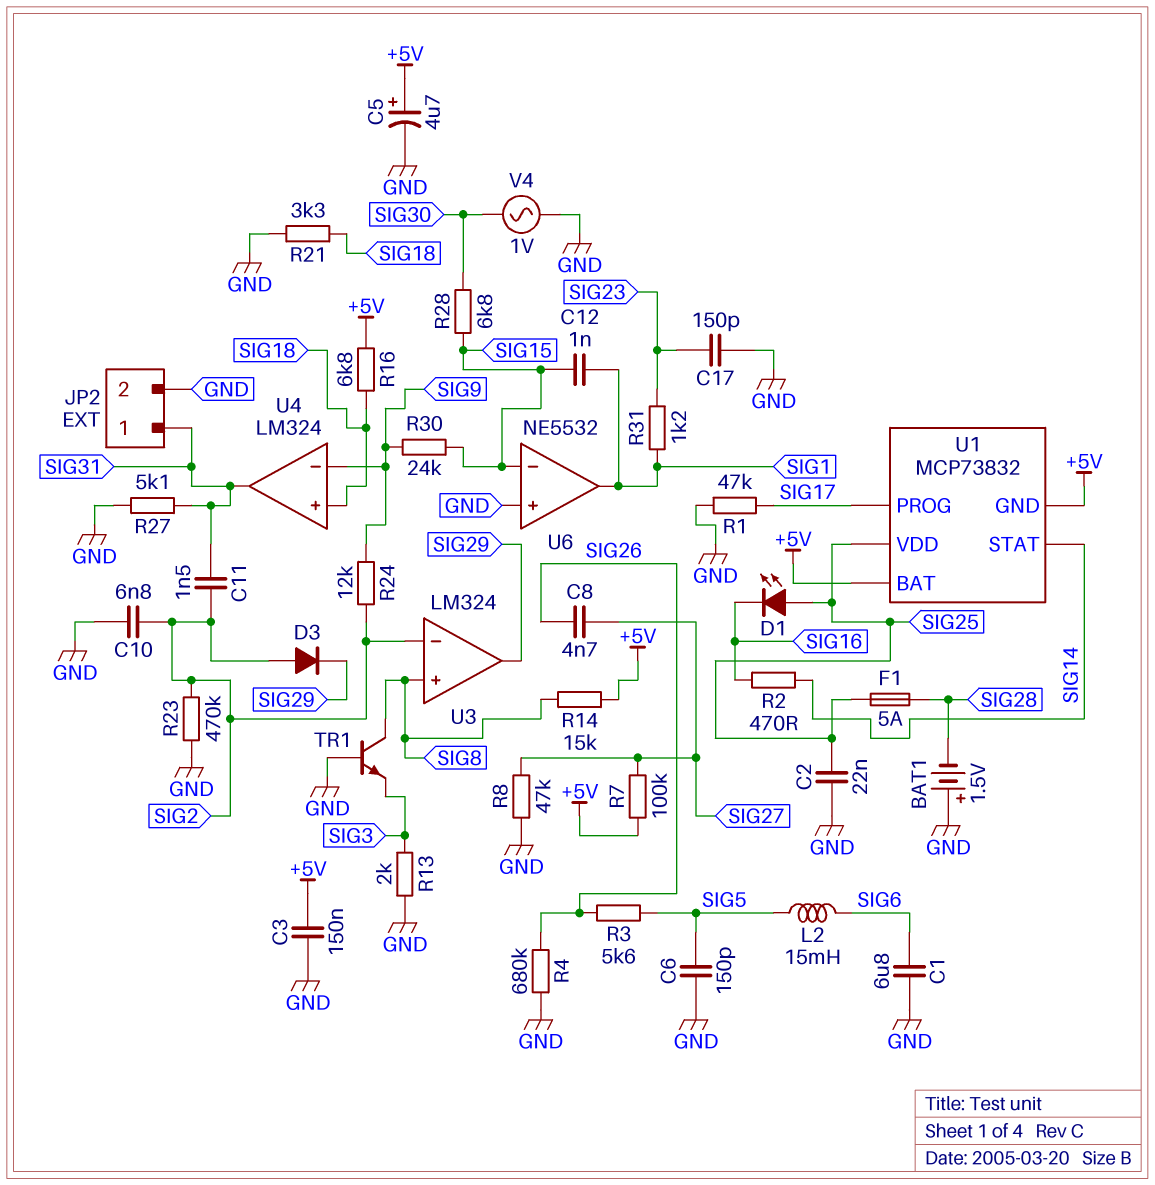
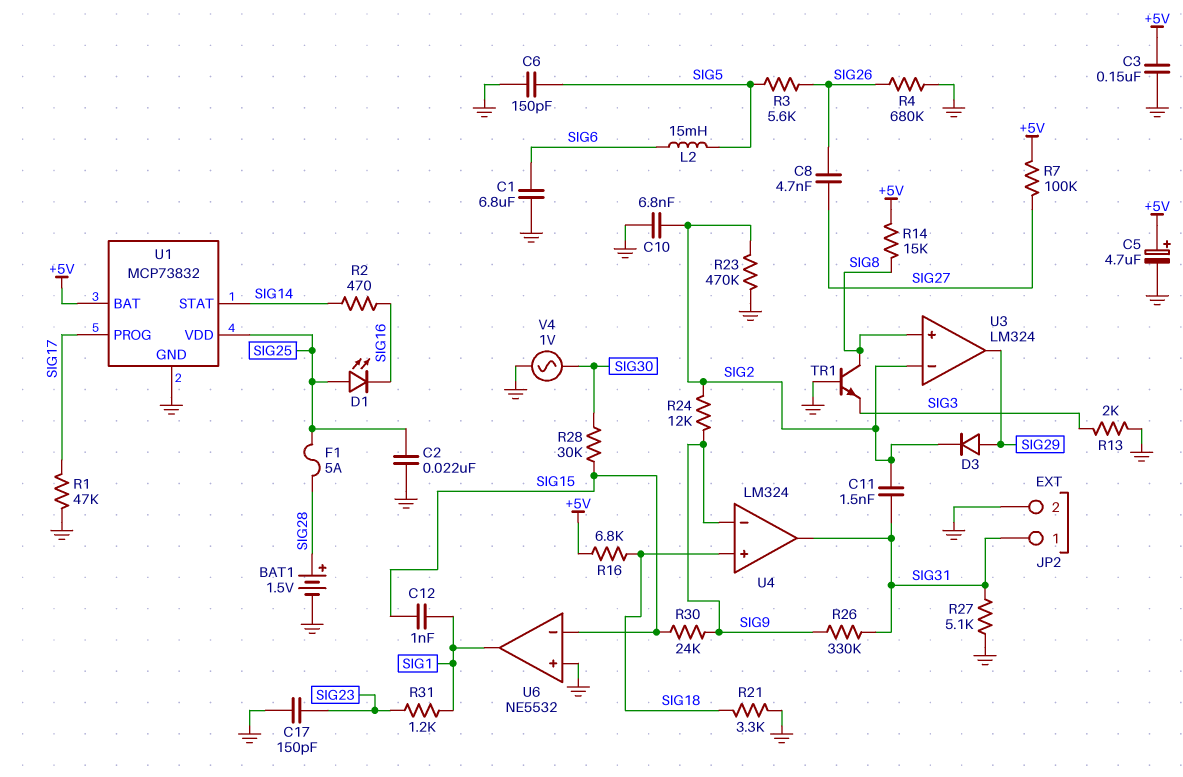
BAT1: 1.5V (plus GND, minus SIG28) -> 1.5V (plus SIG28, minus GND)
D3: diode (A SIG2, K SIG29) -> diode (A SIG29, K SIG2)
R8: 47k (GND, SIG27) -> none
R26: none -> 330k (SIG9, SIG31)
R28: 6.8k (SIG15, SIG30) -> 30k (SIG15, SIG30)
U1 pin GND: +5V -> GND

